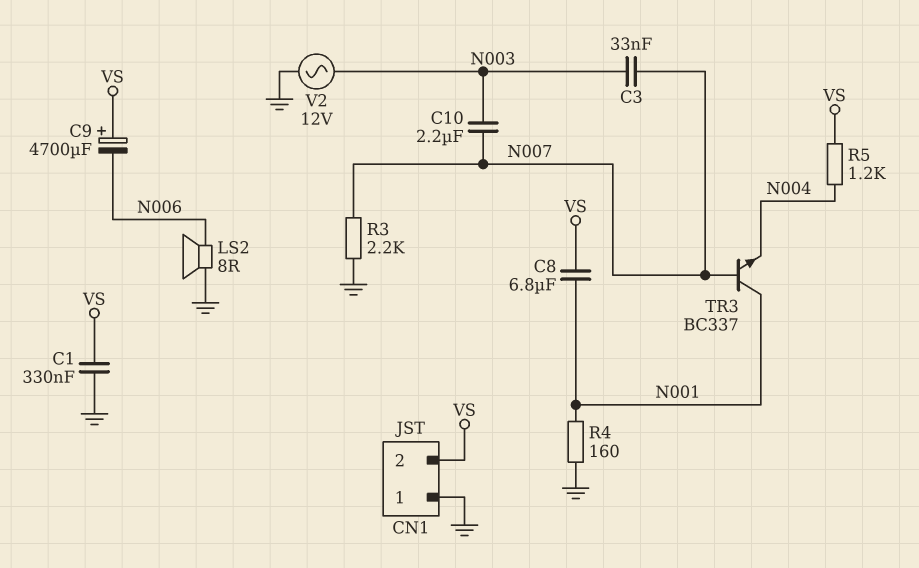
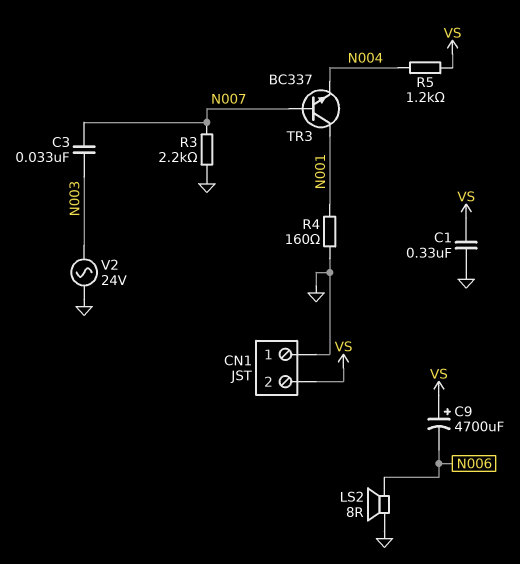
C8: 6.8uF (N001, VS) -> none
C10: 2.2uF (N003, N007) -> none
V2: AC 12V (GND, N003) -> AC 24V (GND, N003)

